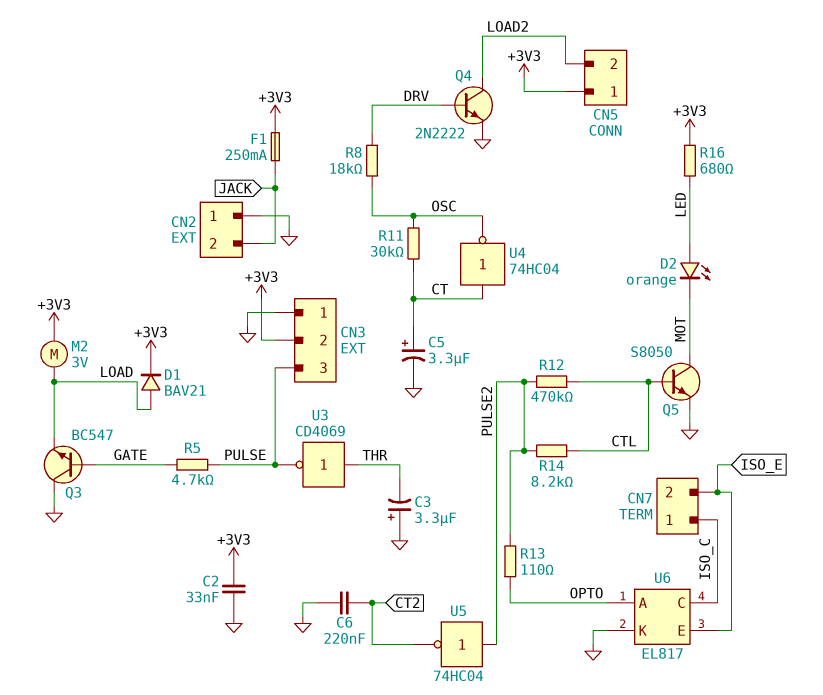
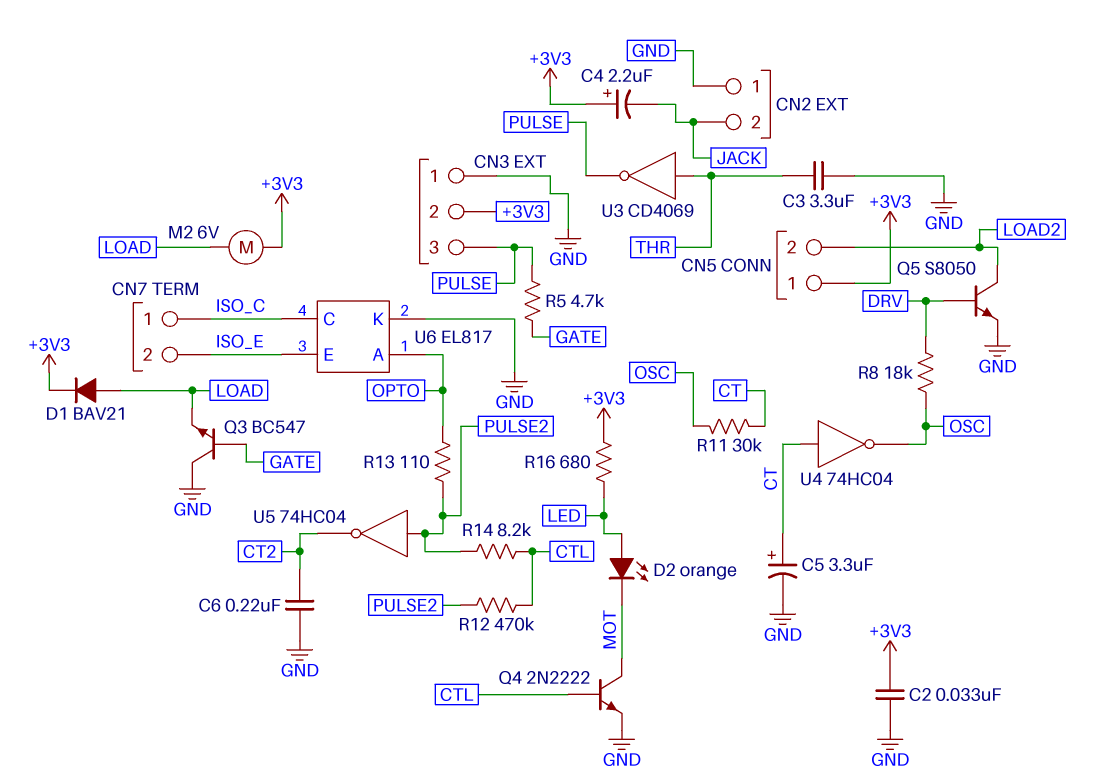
C3: 3.3uF (plus GND, minus THR) -> 3.3uF (GND, THR)
C4: none -> 2.2uF (plus +3V3, minus JACK)
F1: 250mA (+3V3, JACK) -> none
M2: motor 3V (+3V3, LOAD) -> motor 6V (+3V3, LOAD)
Q4: NPN 2N2222 (B DRV, C LOAD2, E GND) -> NPN 2N2222 (B CTL, C MOT, E GND)
Q5: NPN S8050 (B CTL, C MOT, E GND) -> NPN S8050 (B DRV, C LOAD2, E GND)

